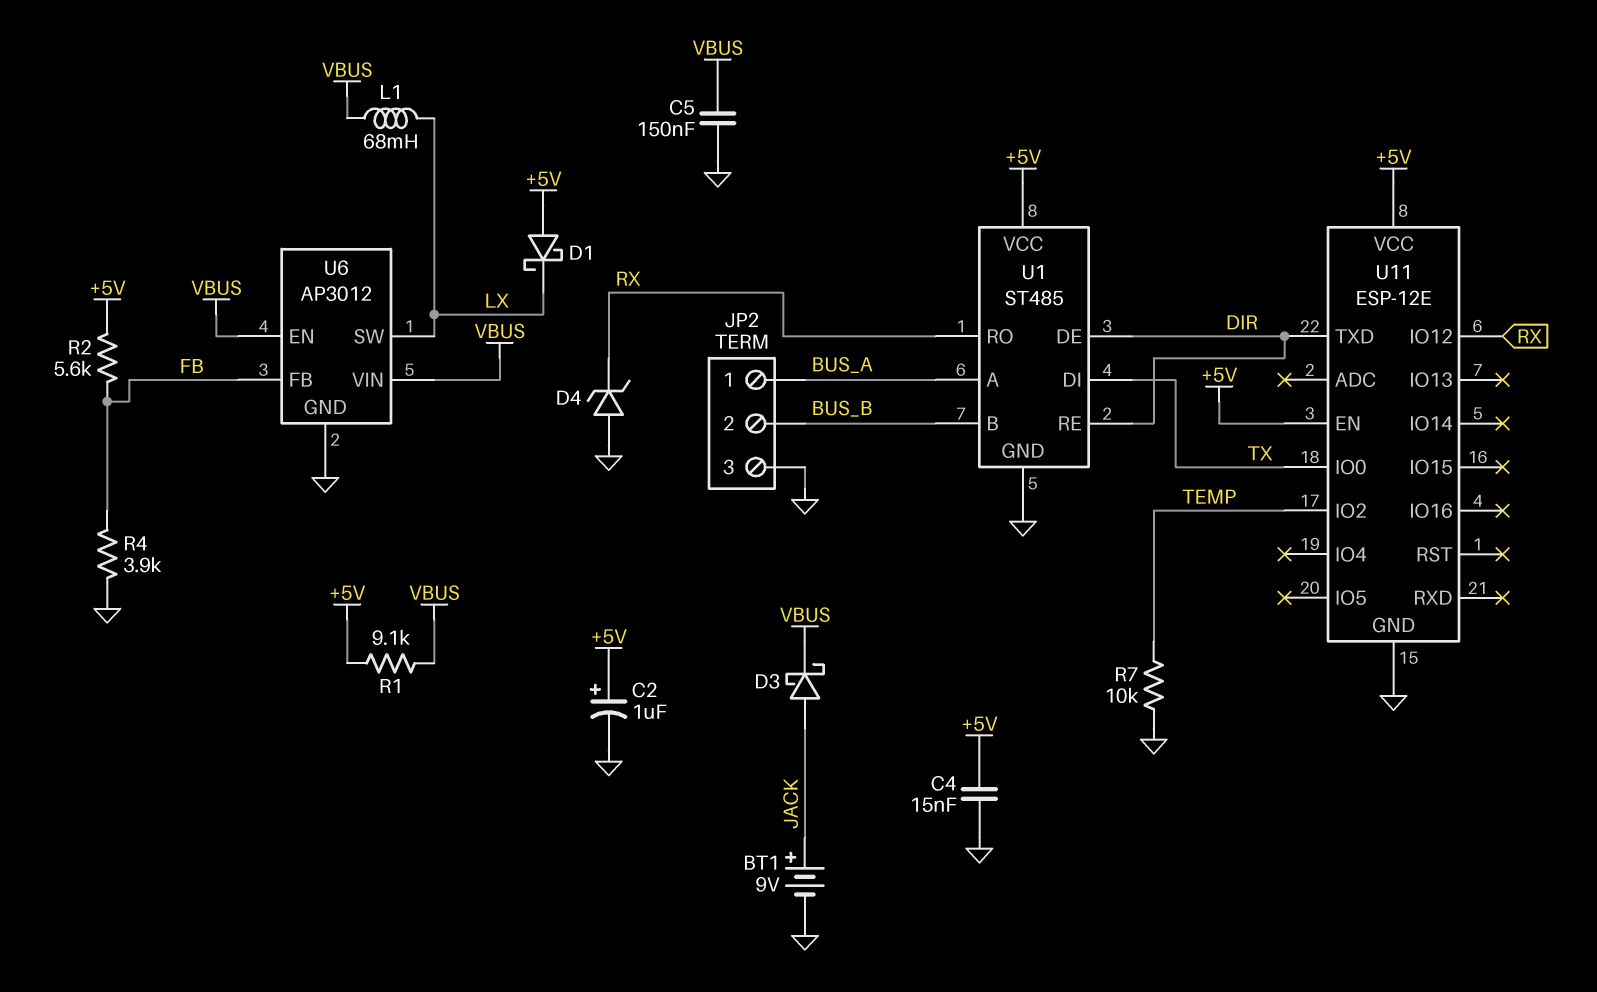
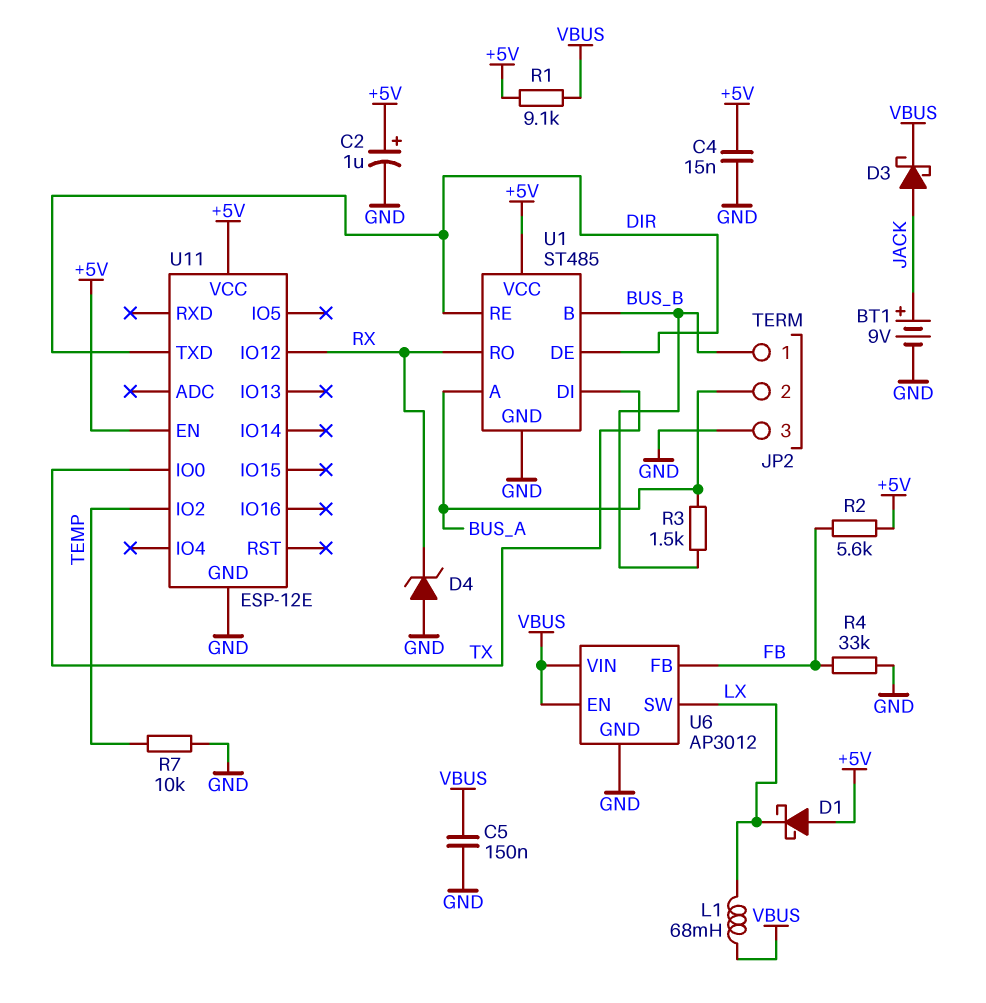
JP2 pin 1: BUS_A -> BUS_B
JP2 pin 2: BUS_B -> BUS_A
R3: none -> 1.5k (BUS_A, BUS_B)
R4: 3.9k (FB, GND) -> 33k (FB, GND)

